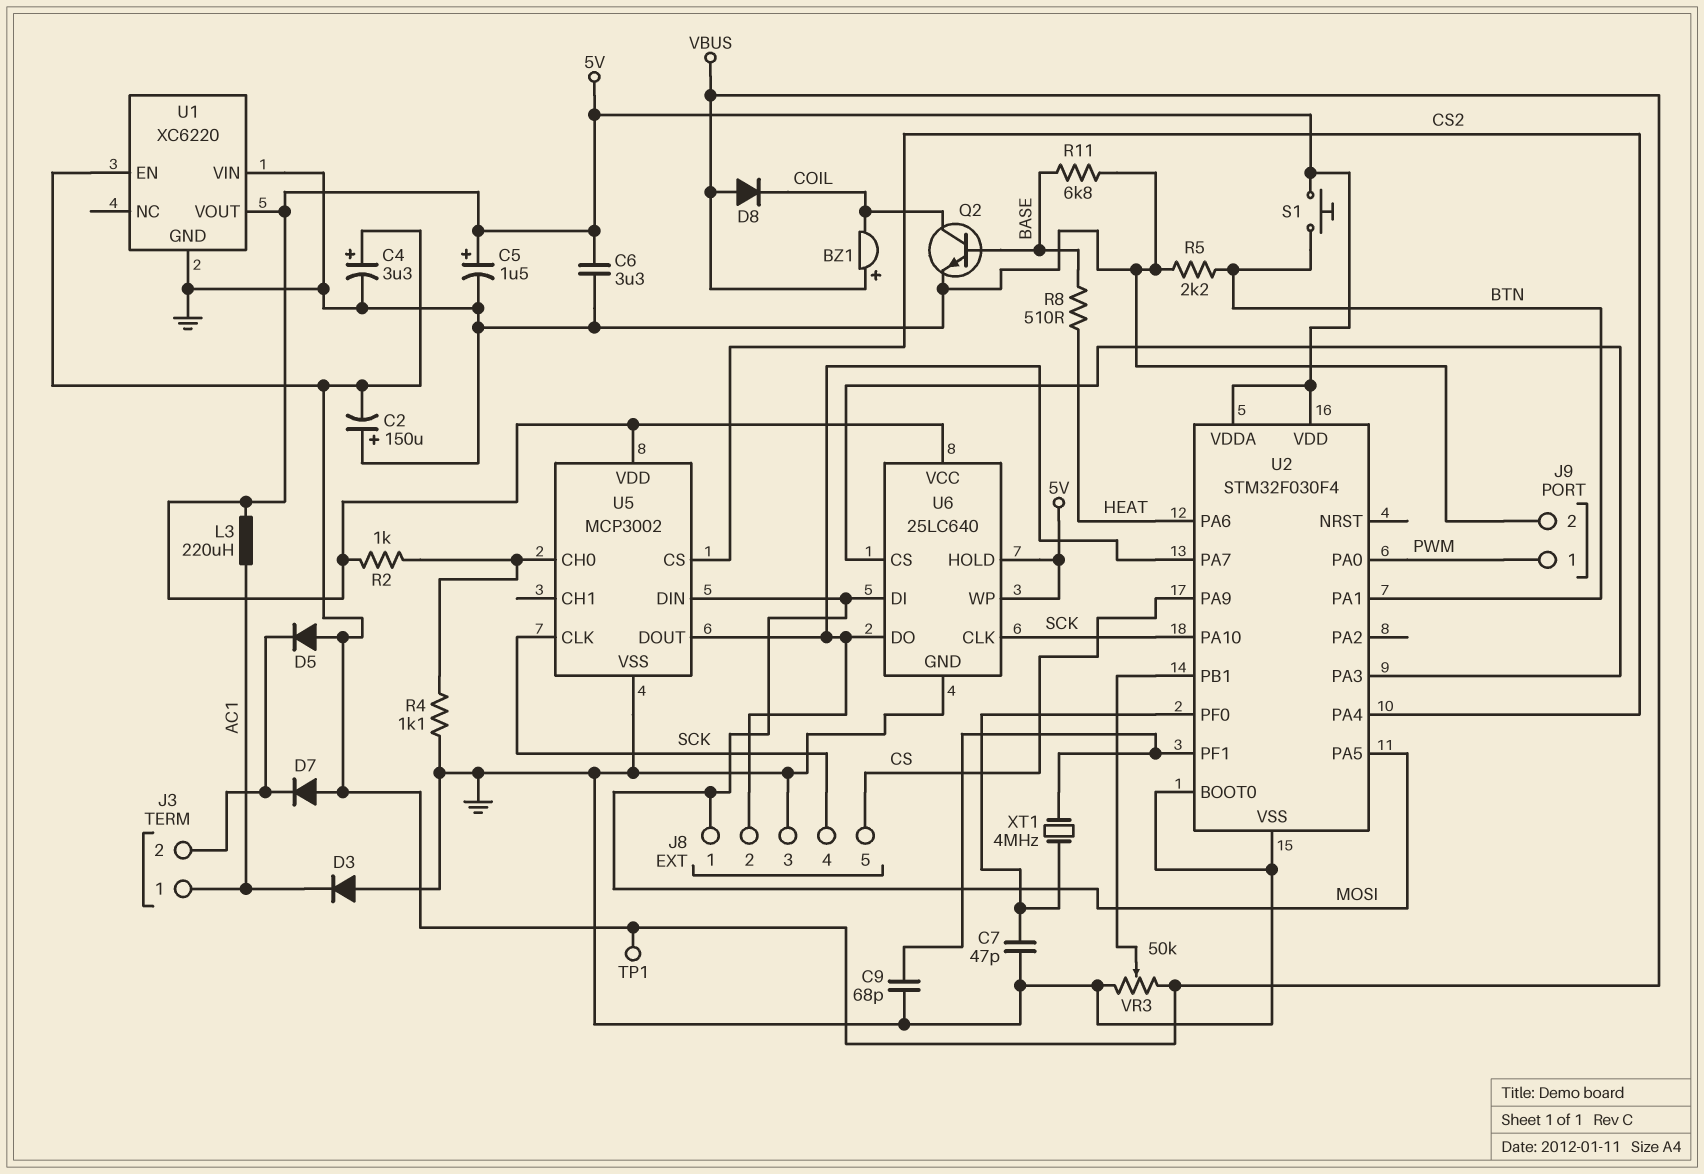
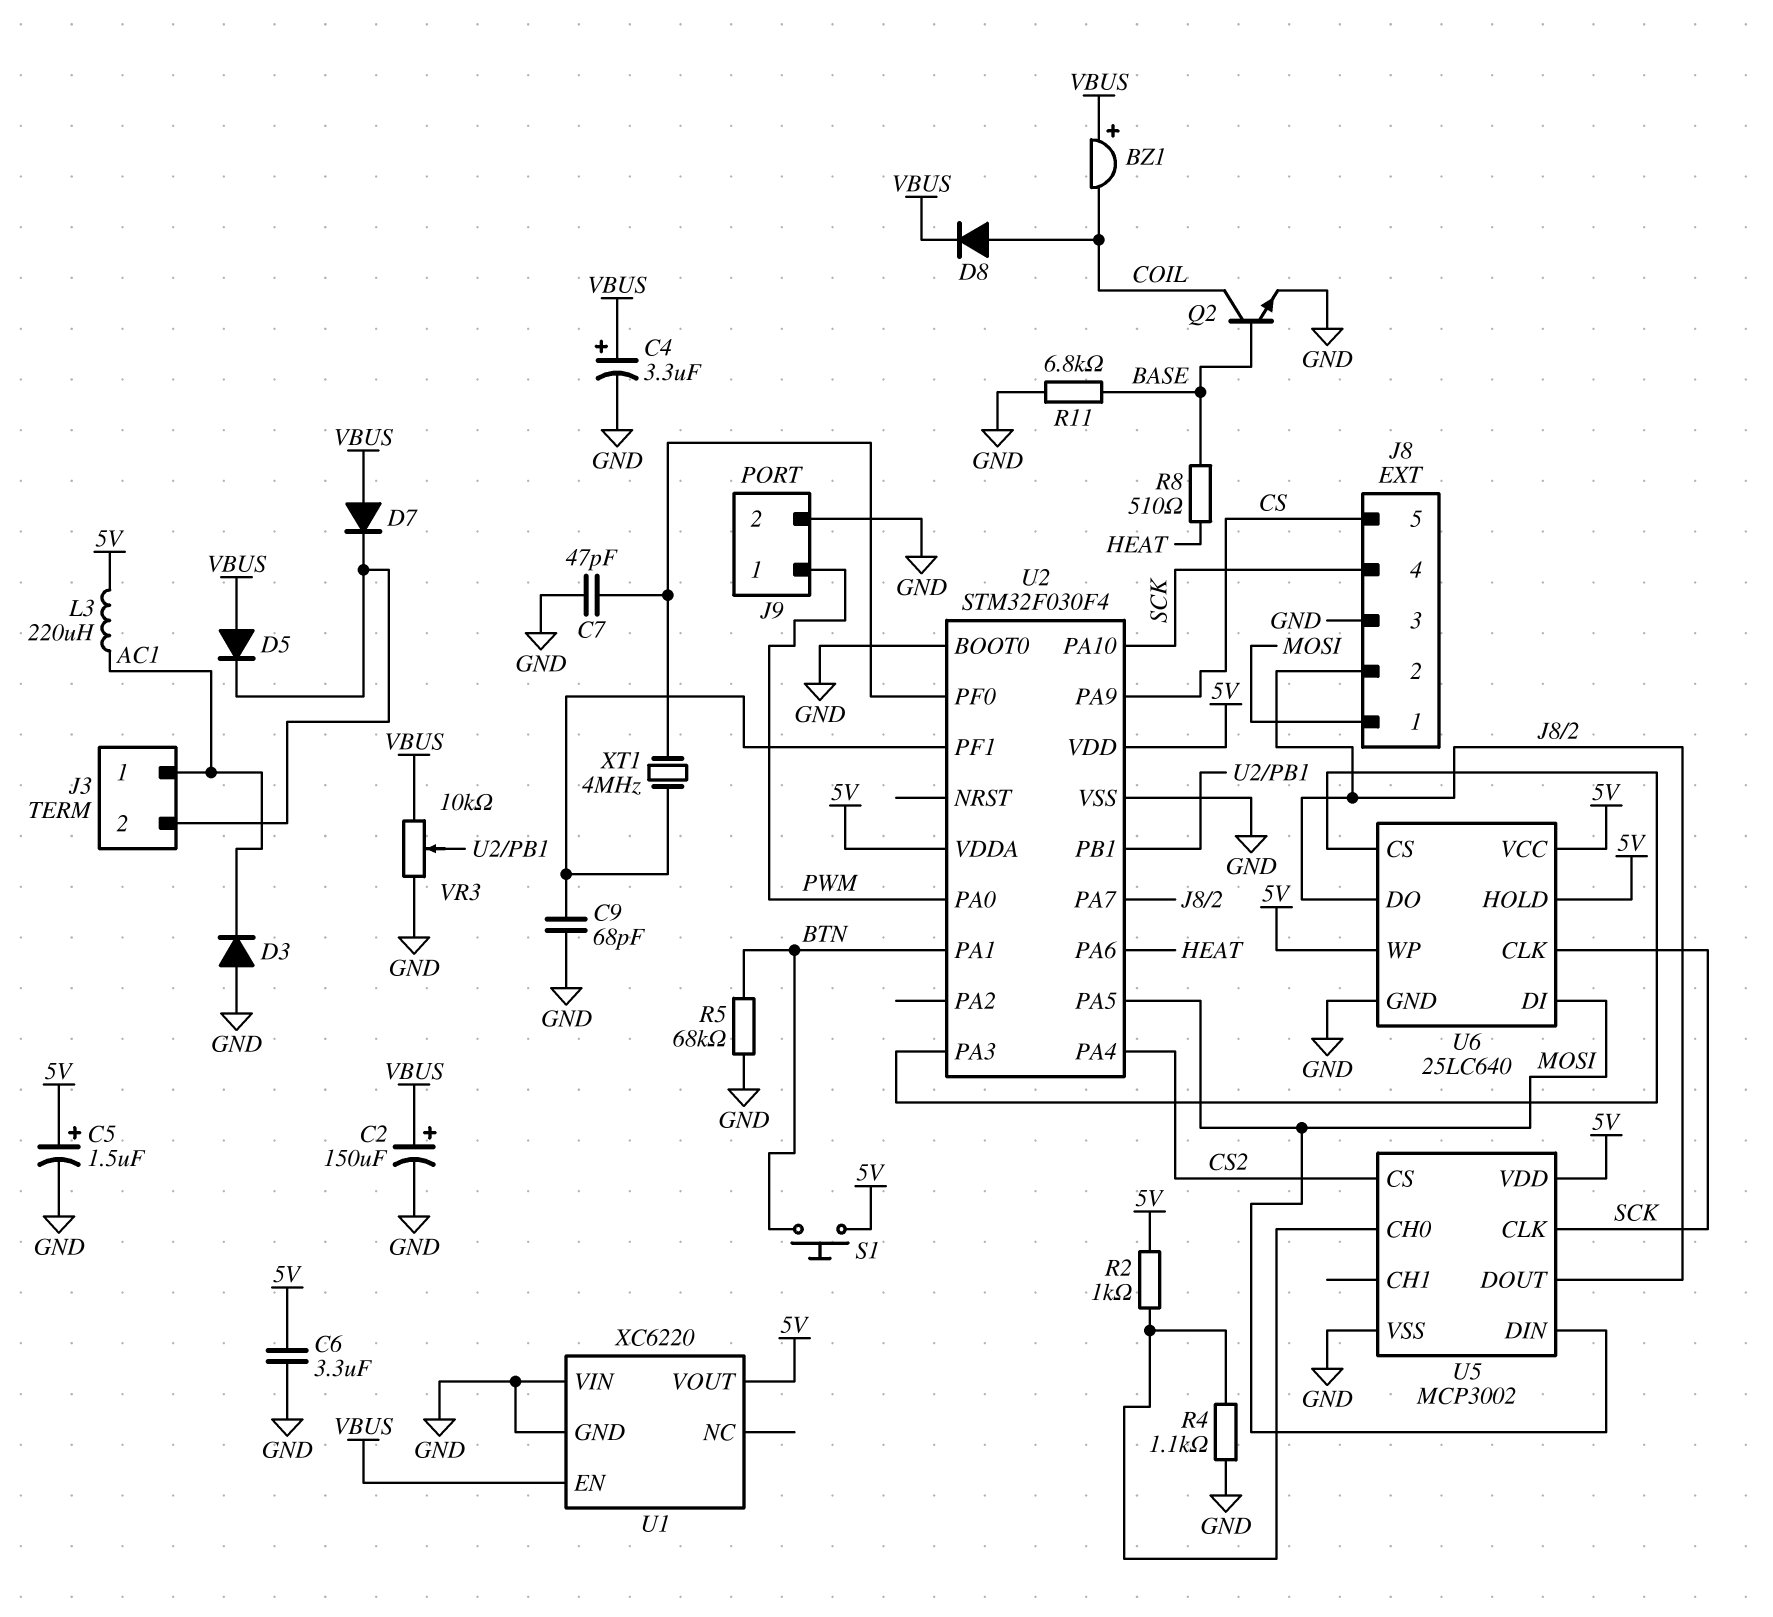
C2: 150uF (plus GND, minus VBUS) -> 150uF (plus VBUS, minus GND)
D8: diode (A VBUS, K COIL) -> diode (A COIL, K VBUS)
R5: 2.2k (BTN, GND) -> 68k (BTN, GND)
TP1: test point (VBUS) -> none
VR3: 50k (GND, VBUS, wiper U2/PB1) -> 10k (GND, VBUS, wiper U2/PB1)

